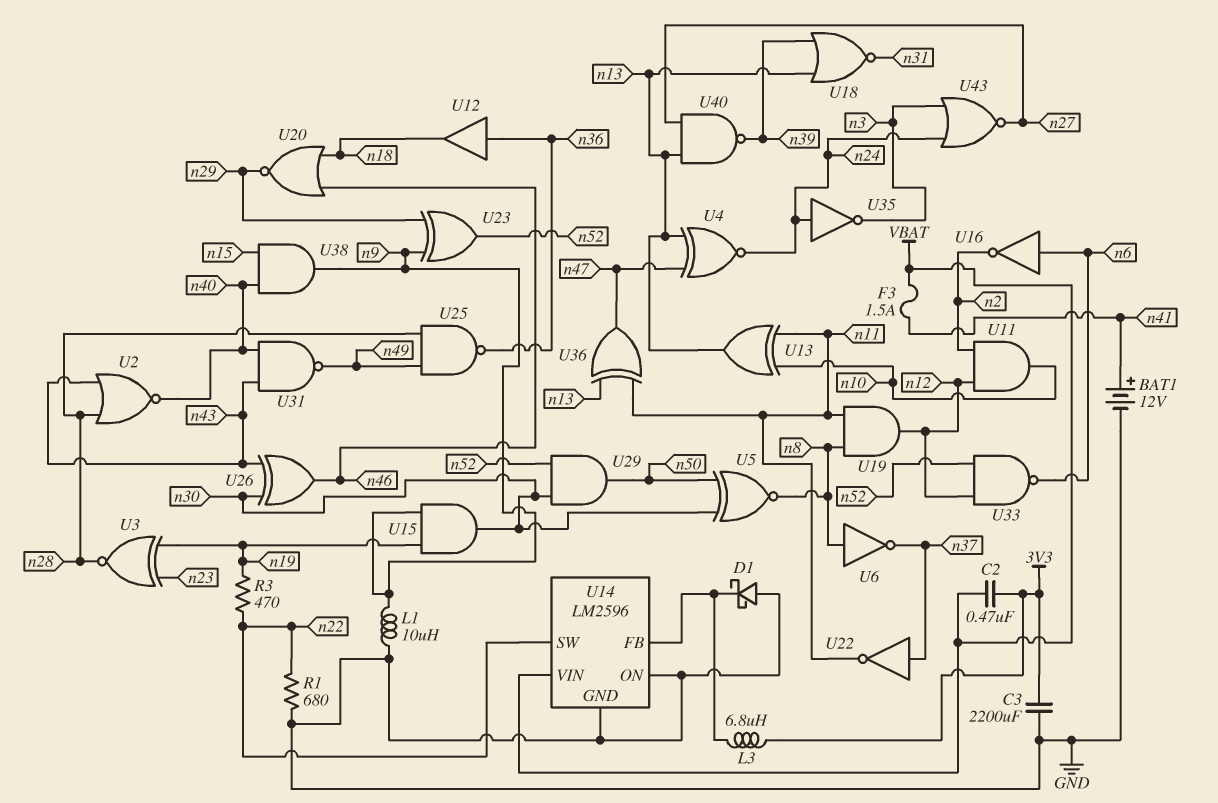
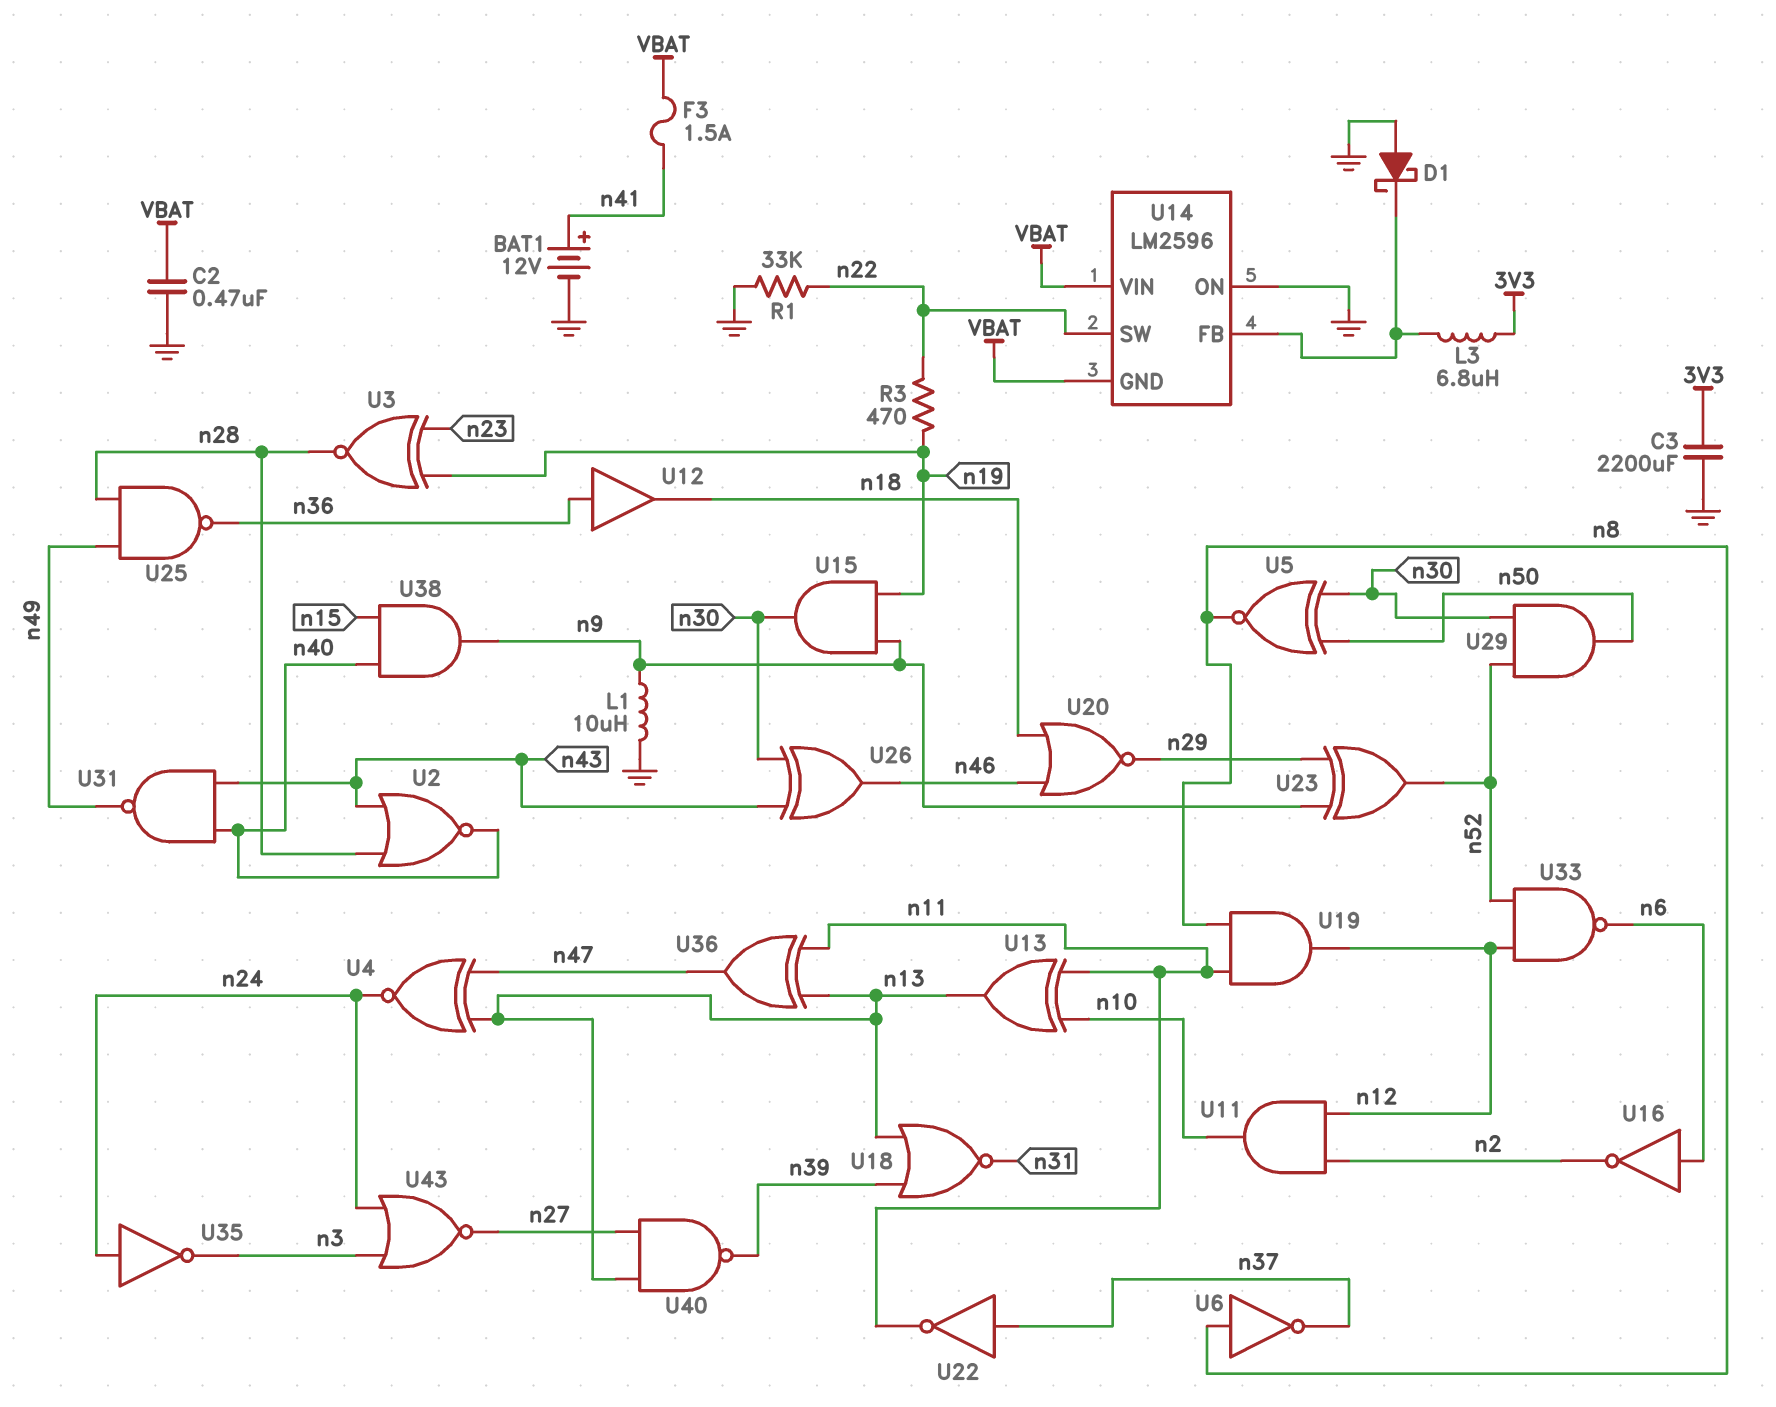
C2: 470nF (3V3, VBAT) -> 470nF (GND, VBAT)
R1: 680 (GND, n22) -> 33k (GND, n22)
U14 pin GND: GND -> VBAT

